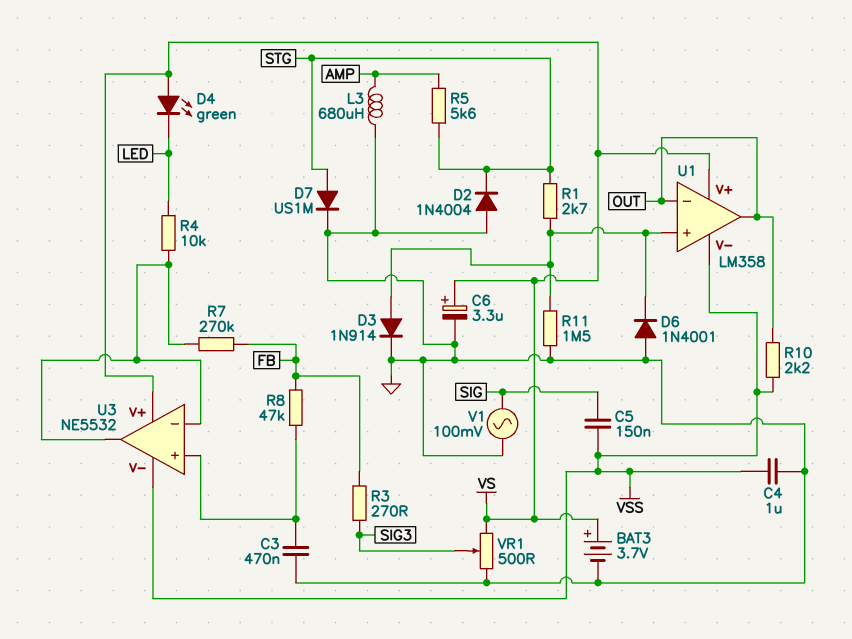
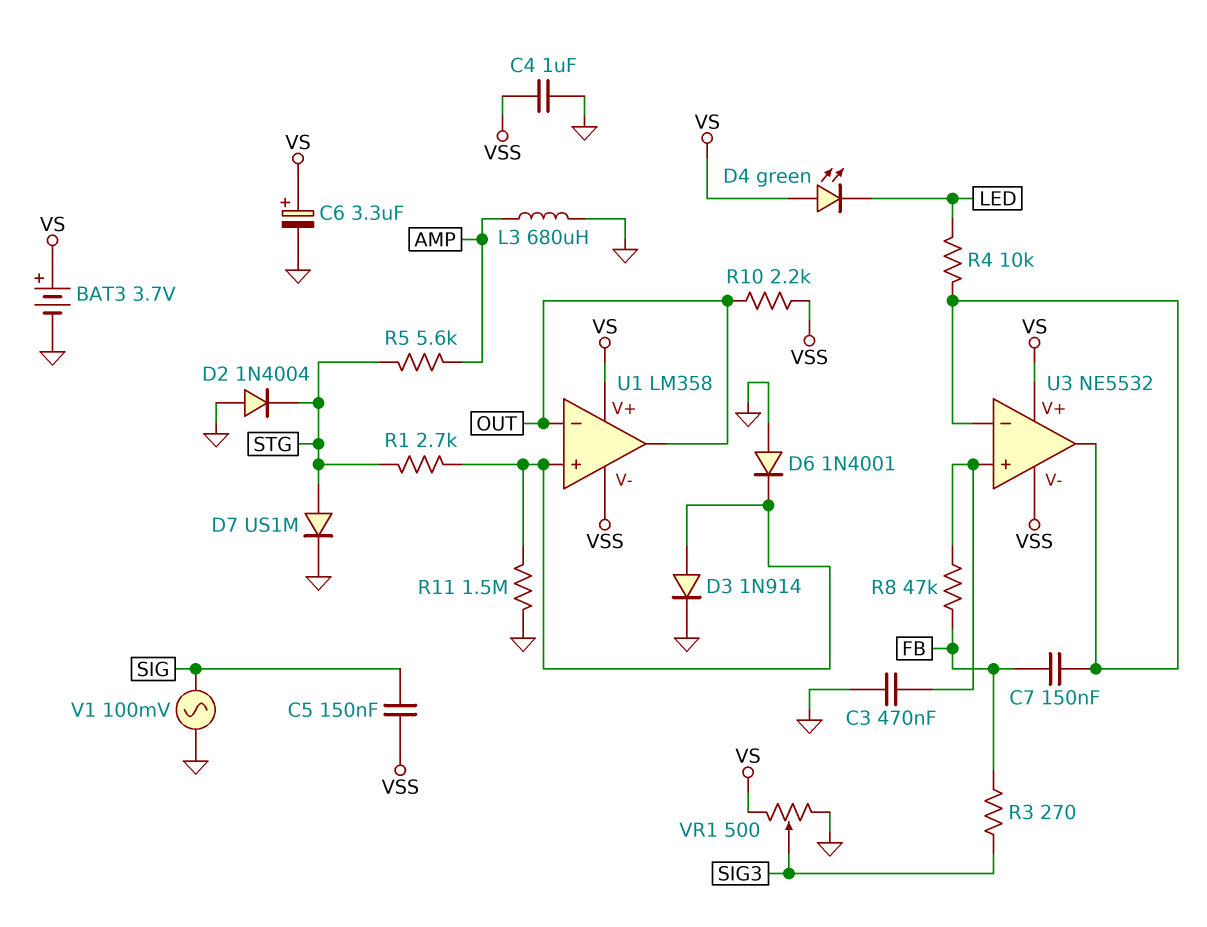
C7: none -> 150nF (FB, U3/in-)
R7: 270k (FB, U3/in-) -> none

